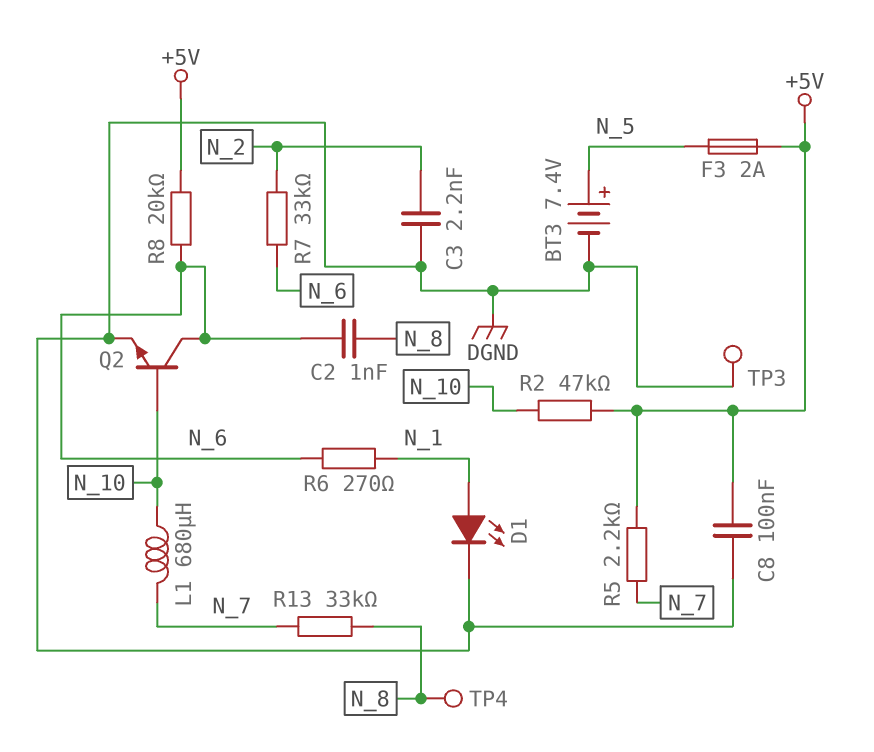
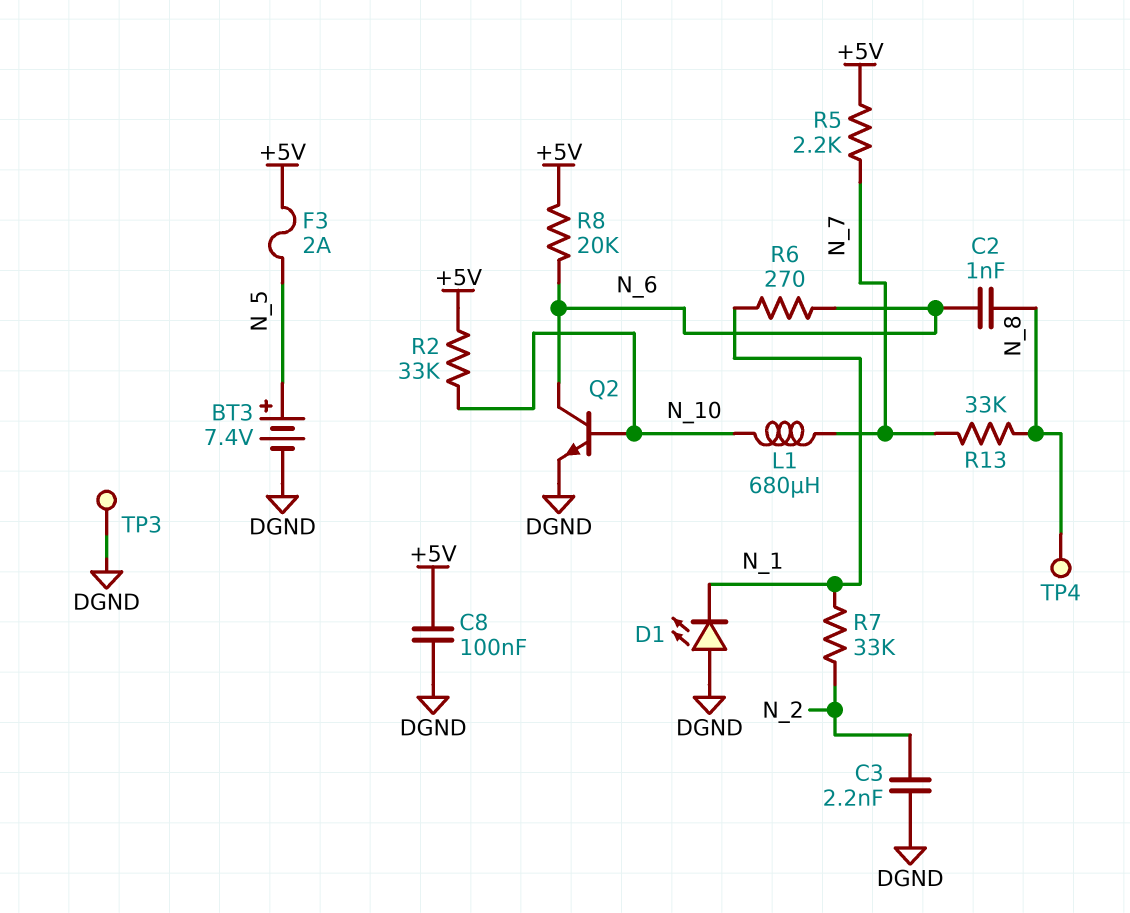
D1: LED (A N_1, K DGND) -> LED (A DGND, K N_1)
R2: 47k (+5V, N_10) -> 33k (+5V, N_10)
R7: 33k (N_2, N_6) -> 33k (N_1, N_2)

